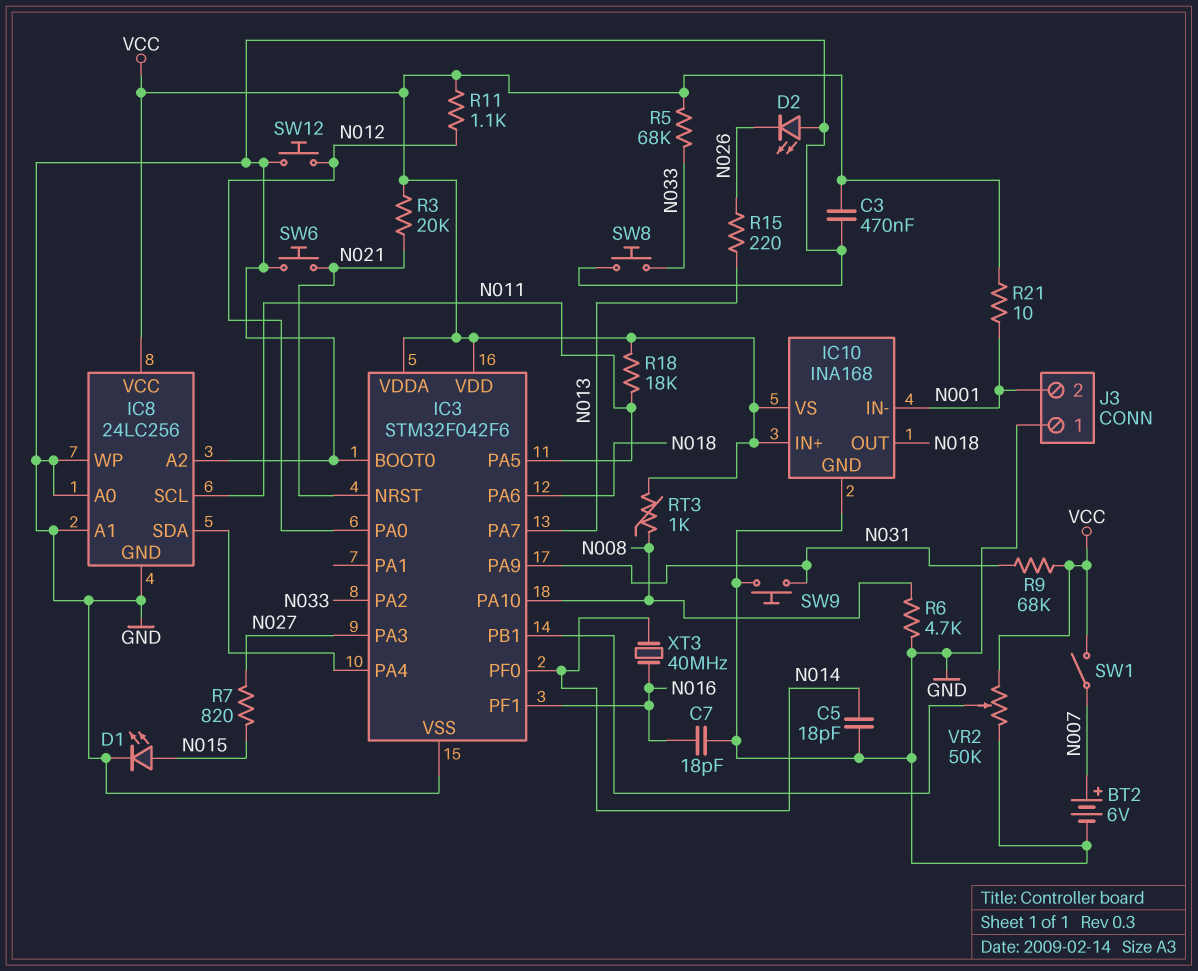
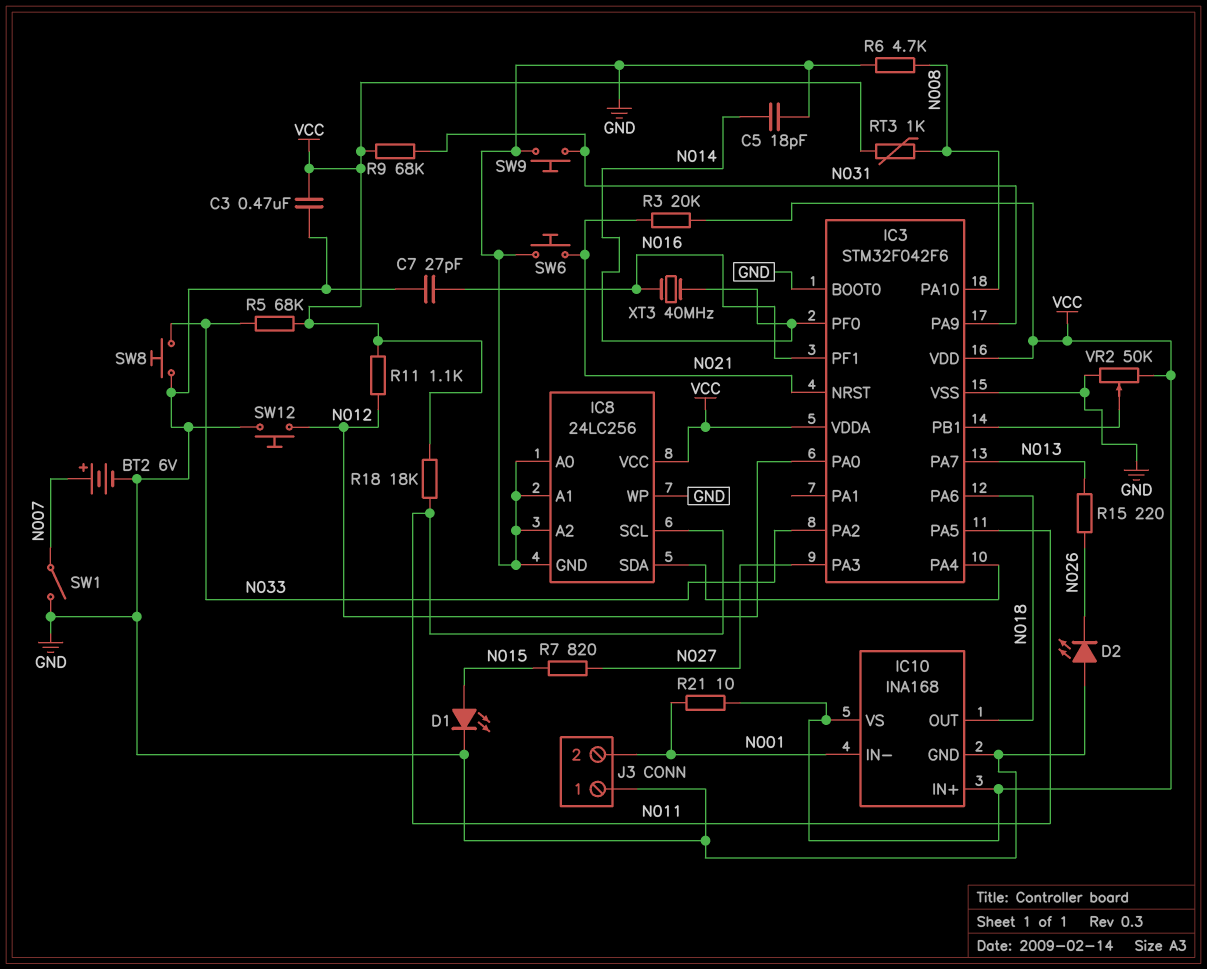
C7: 18pF (GND, N016) -> 27pF (GND, N016)
SW1: switch (N007, VCC) -> switch (GND, N007)

